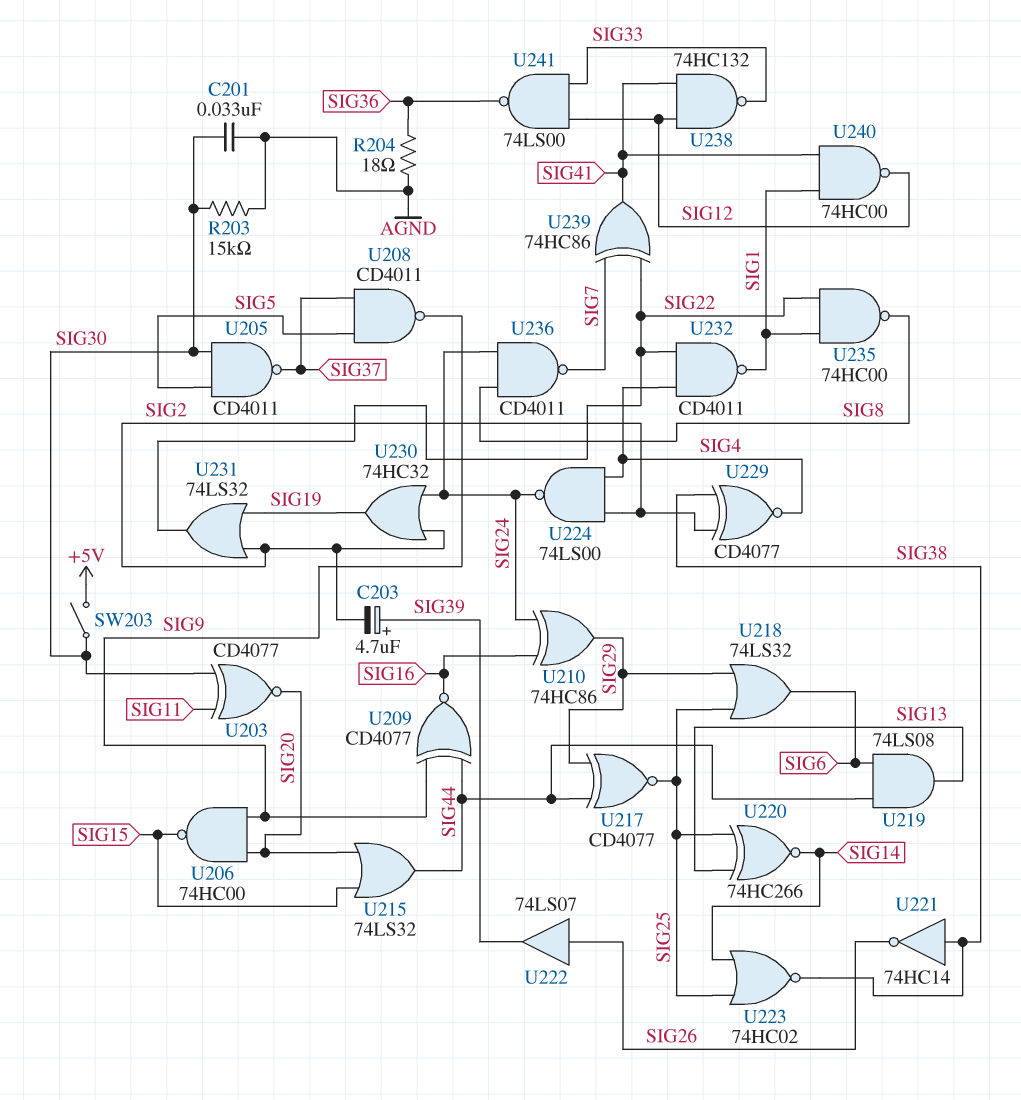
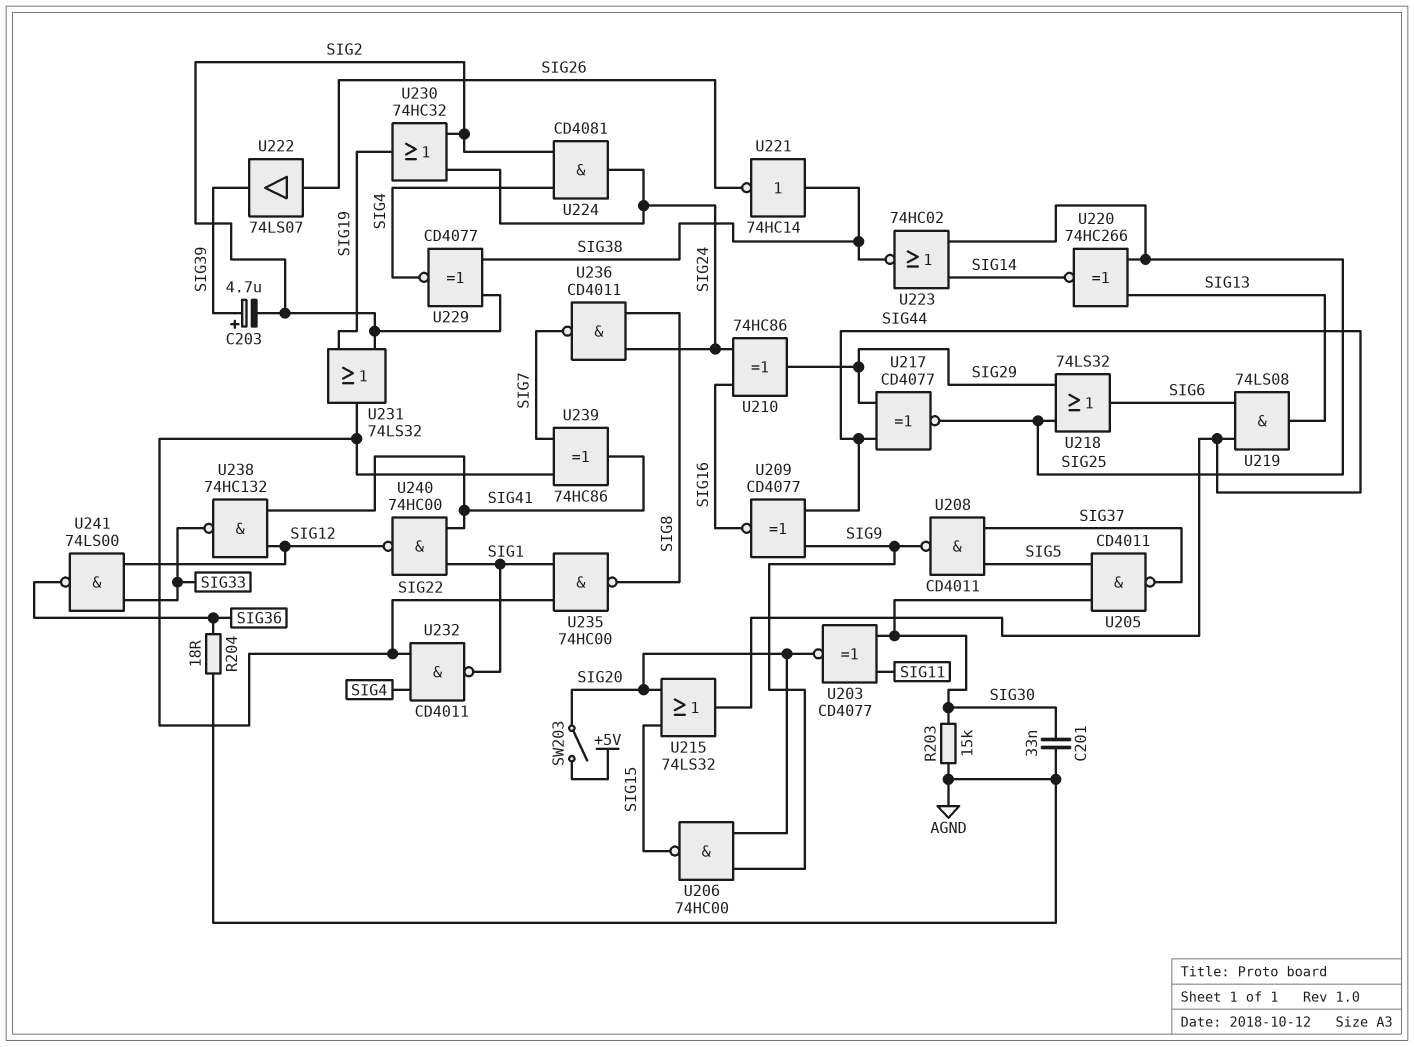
SW203: switch (+5V, SIG30) -> switch (+5V, SIG20)
U224: NAND 74LS00 (in SIG2, in SIG4, out SIG24) -> AND CD4081 (in SIG2, in SIG4, out SIG24)

